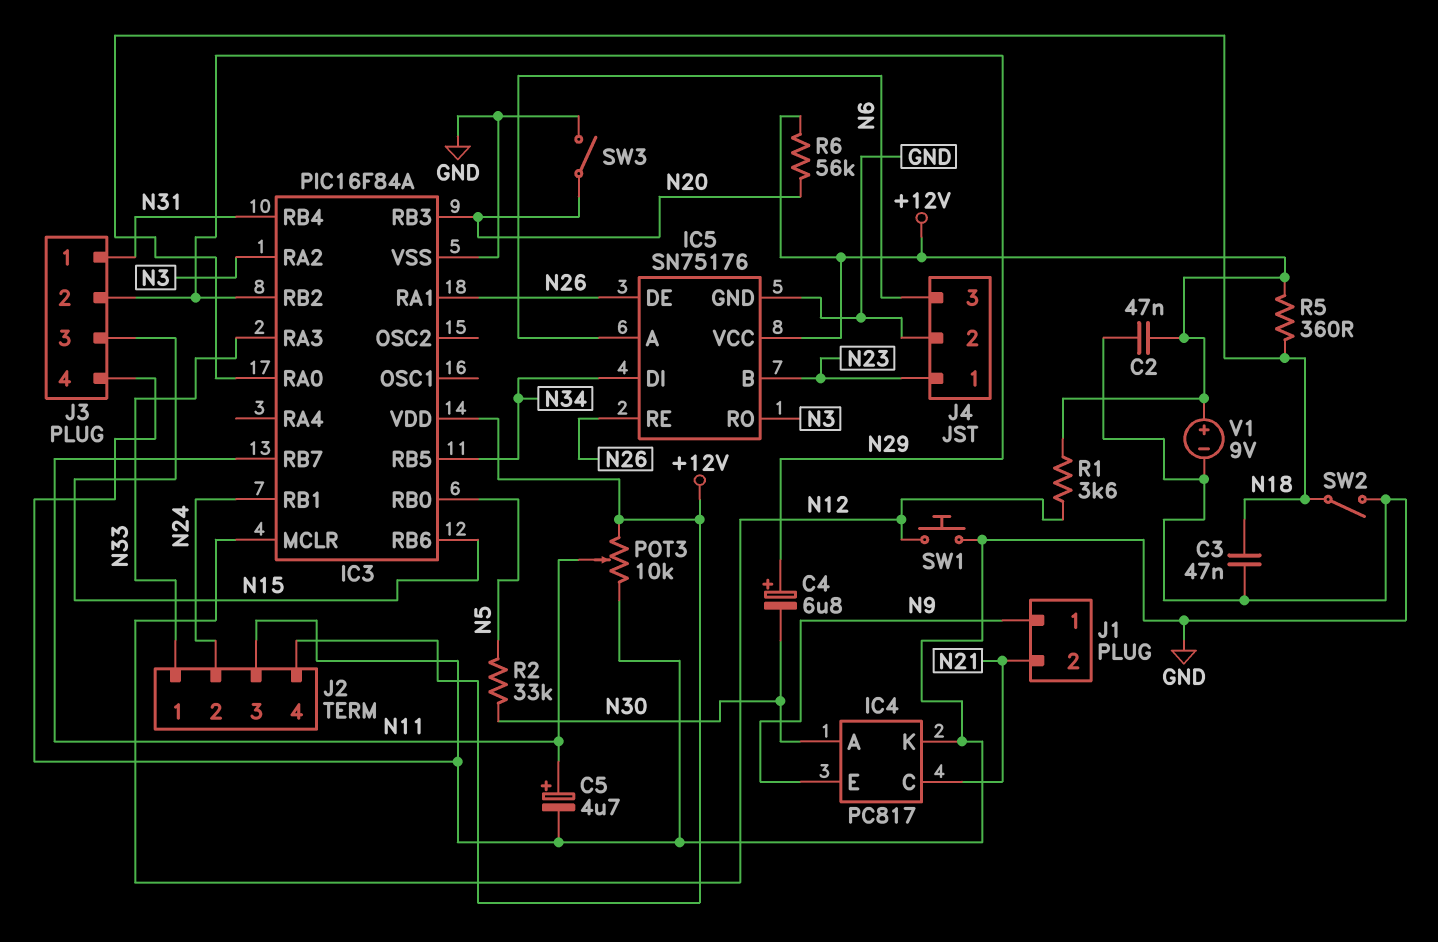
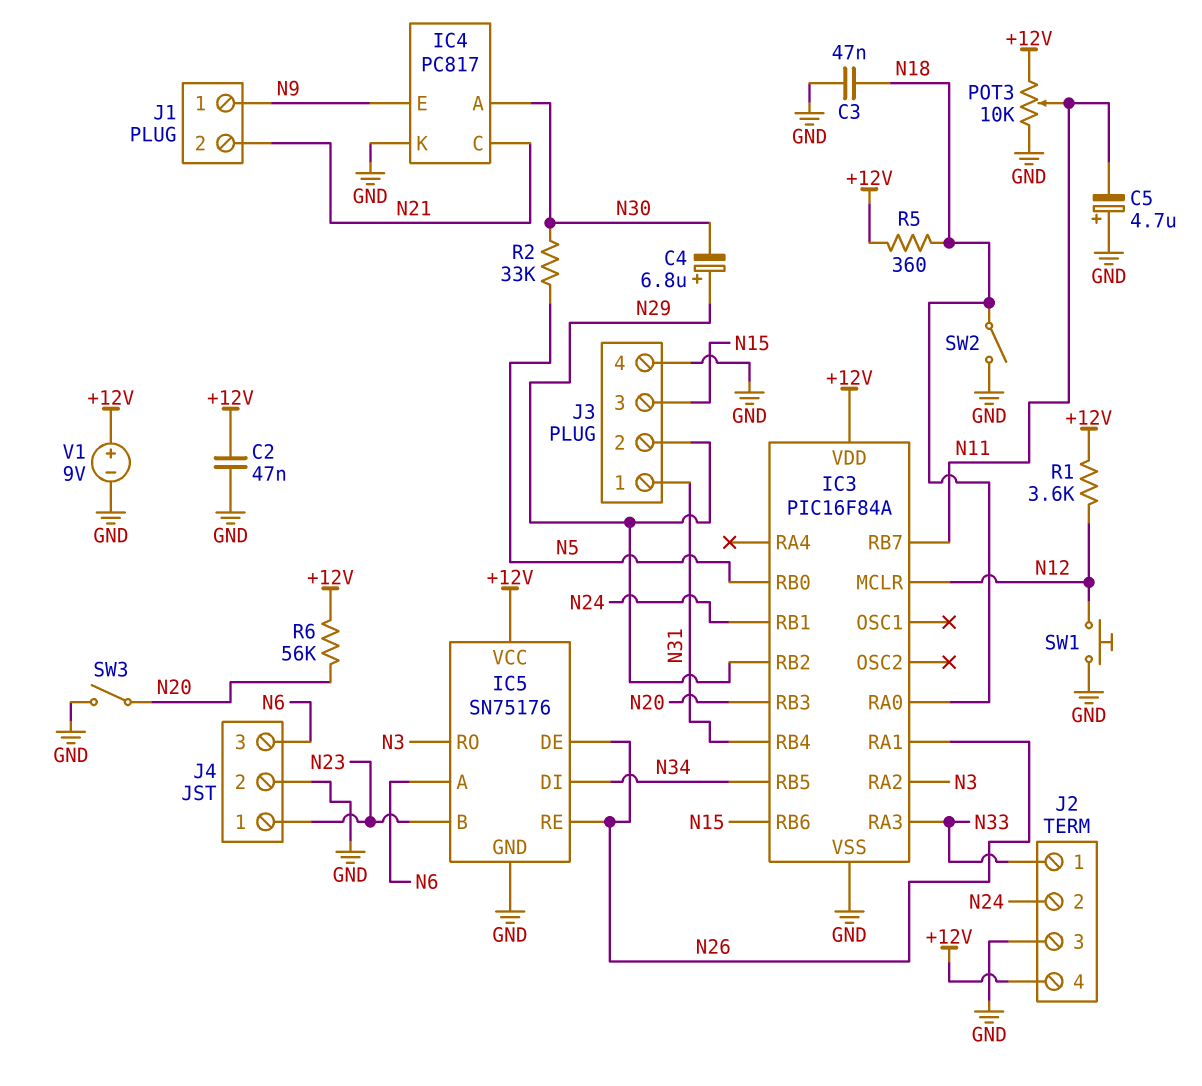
C5: 4.7uF (plus N11, minus GND) -> 4.7uF (plus GND, minus N11)

